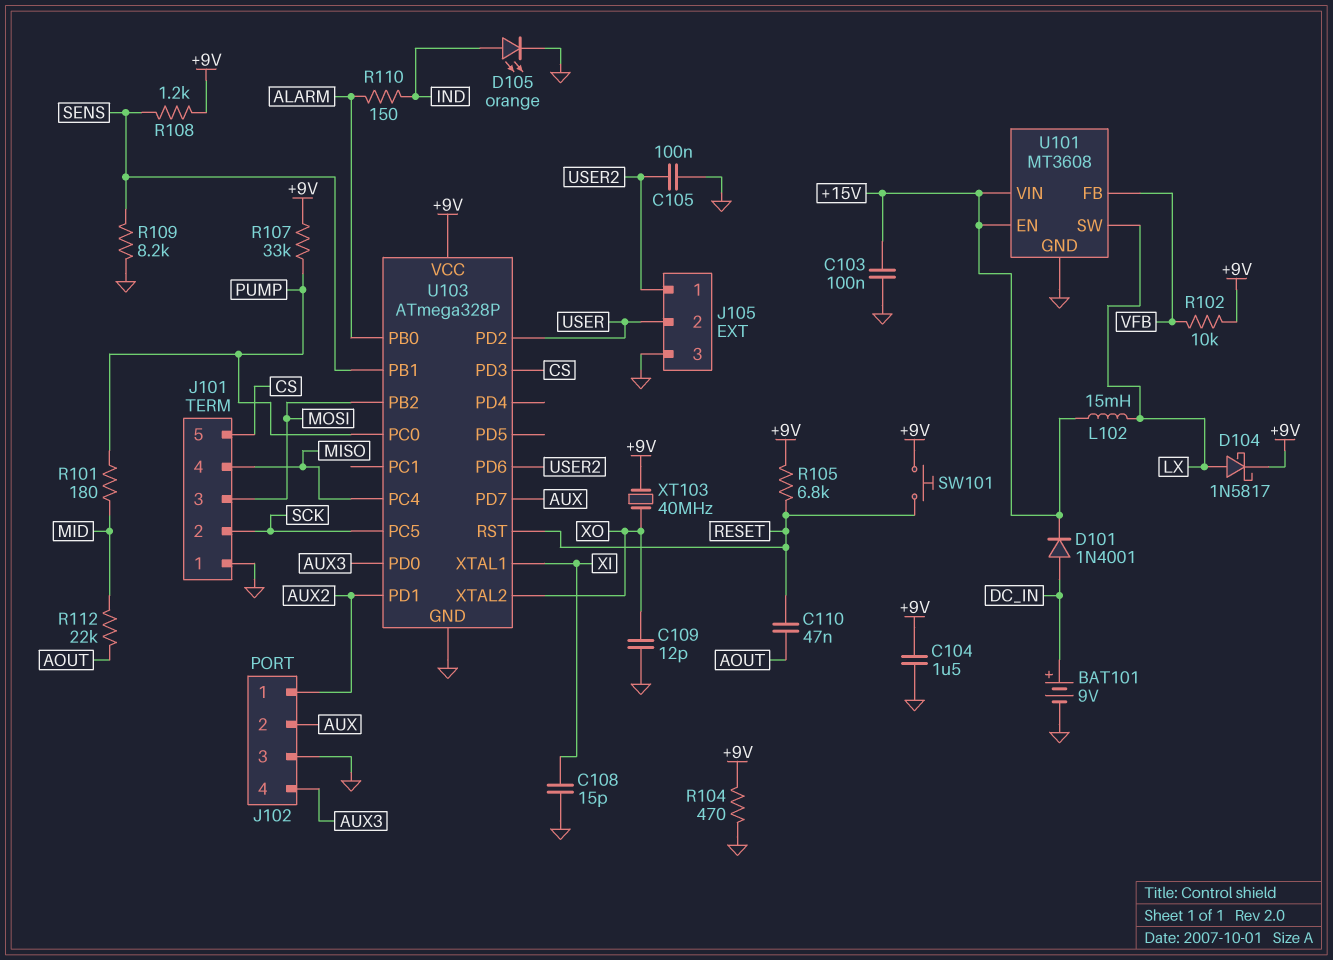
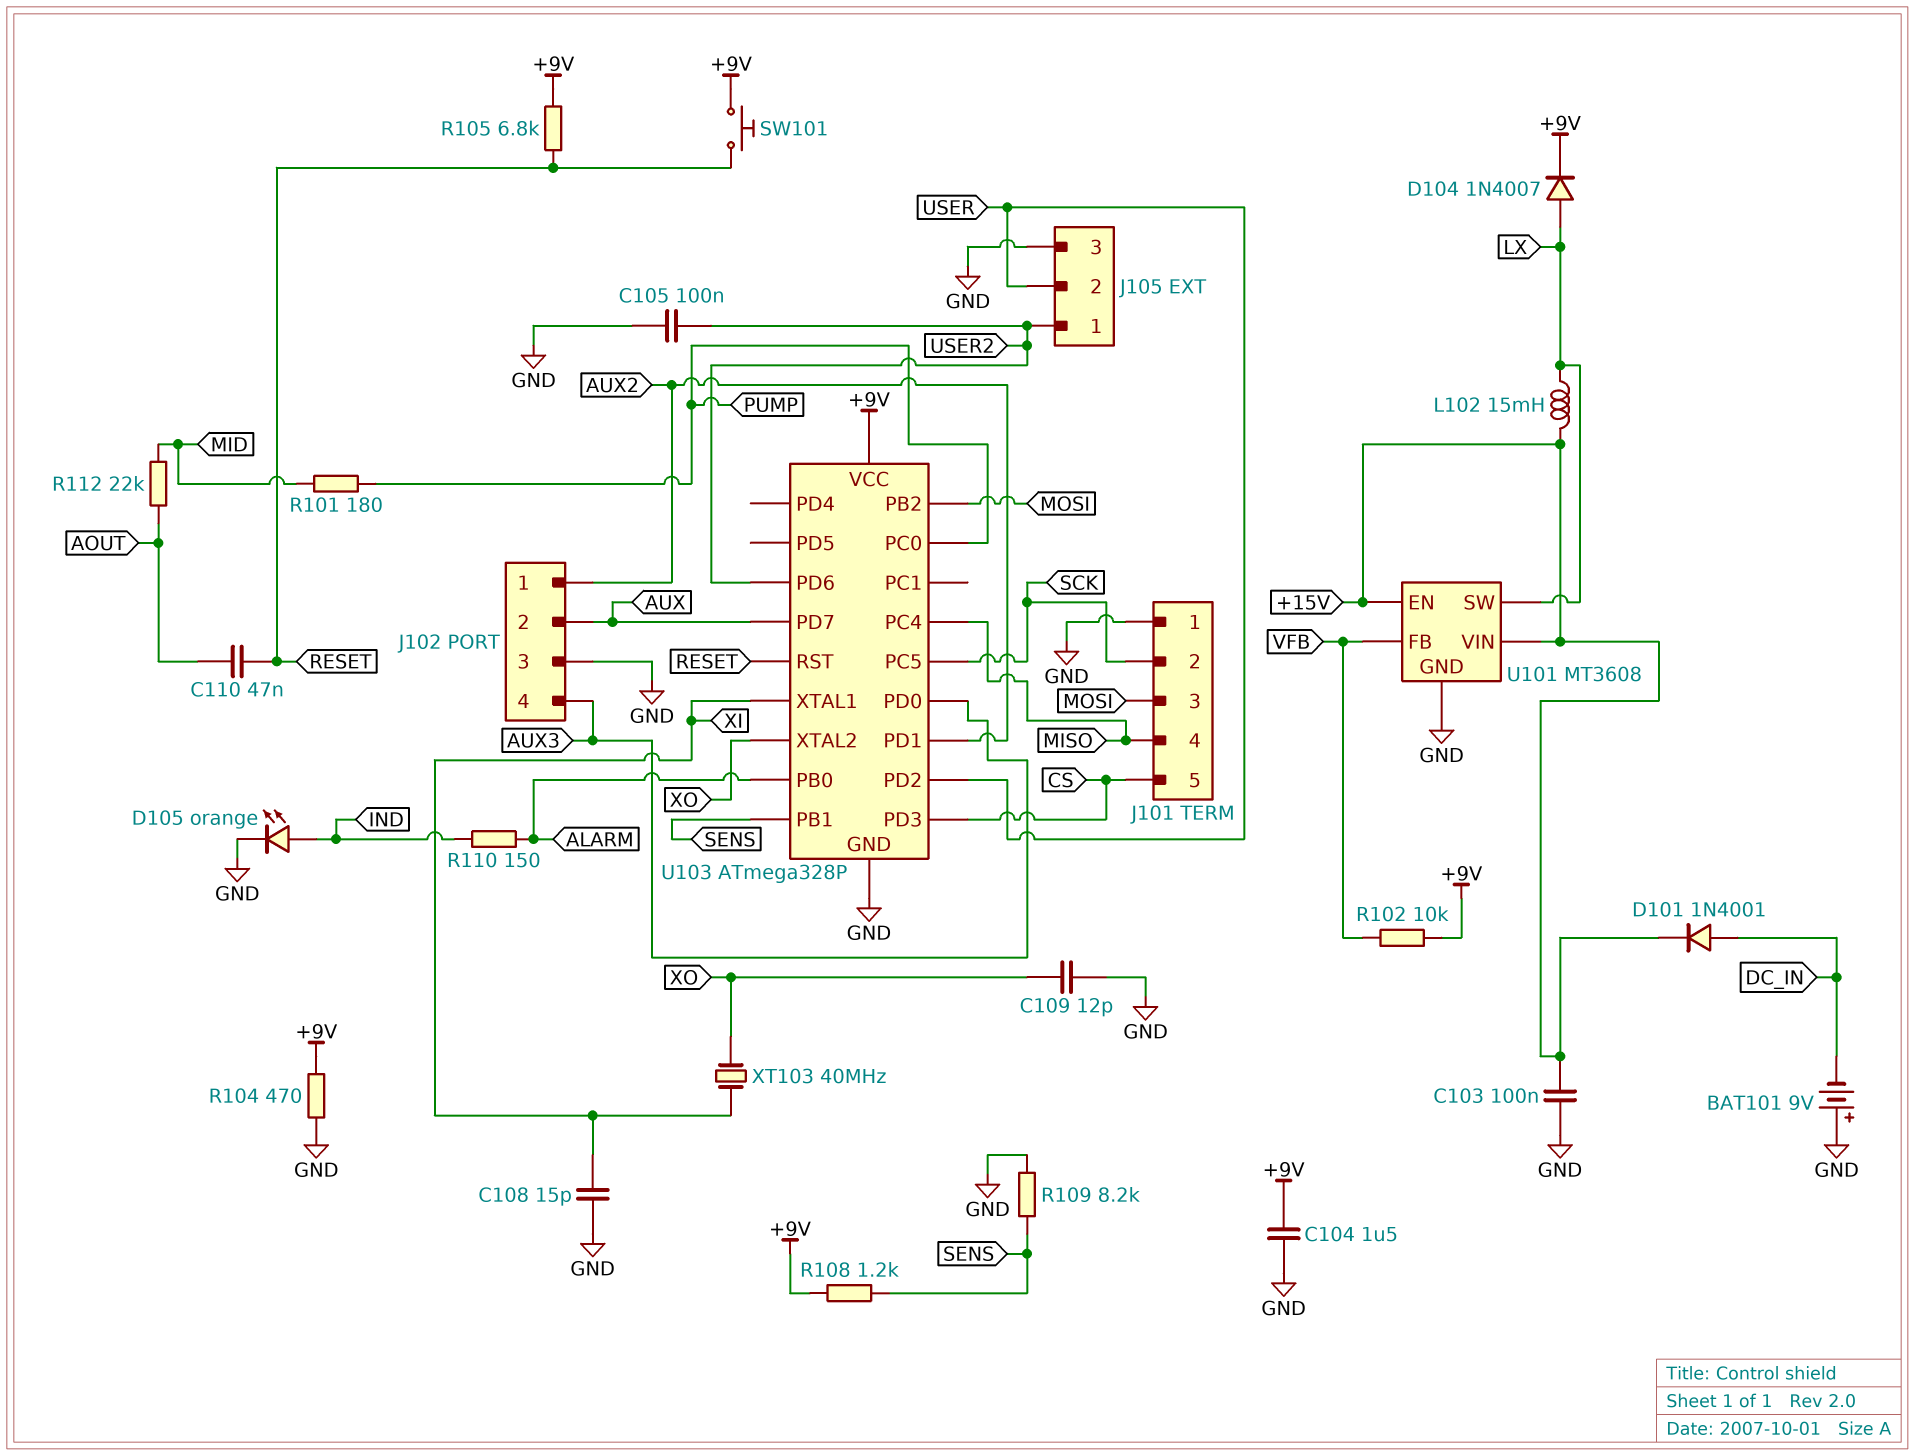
BAT101: 9V (plus DC_IN, minus GND) -> 9V (plus GND, minus DC_IN)
D104: schottky 1N5817 (A LX, K +9V) -> diode 1N4007 (A LX, K +9V)
R107: 33k (+9V, PUMP) -> none
XT103: 40MHz (+9V, XO) -> 40MHz (XI, XO)

